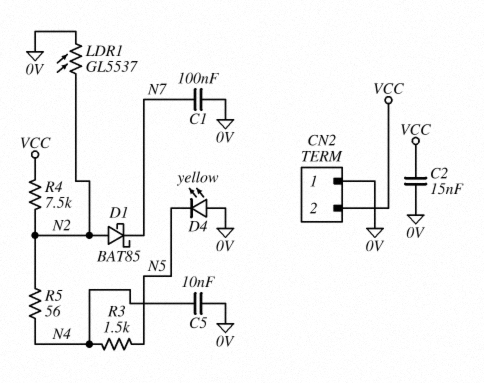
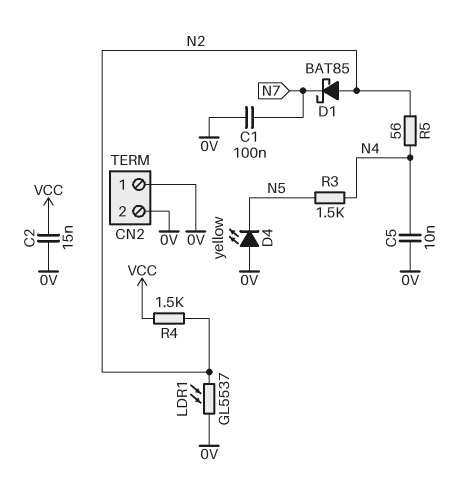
CN2 pin 2: VCC -> 0V
R4: 7.5k (N2, VCC) -> 1.5k (N2, VCC)

